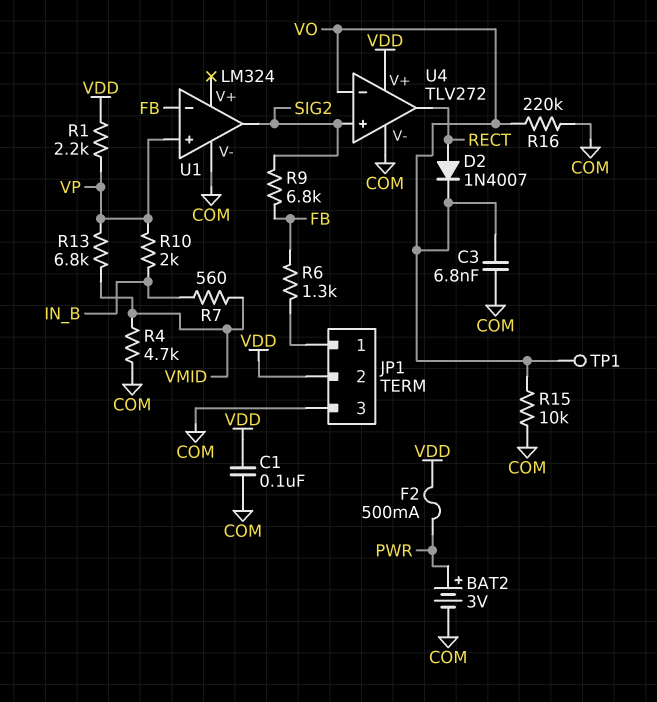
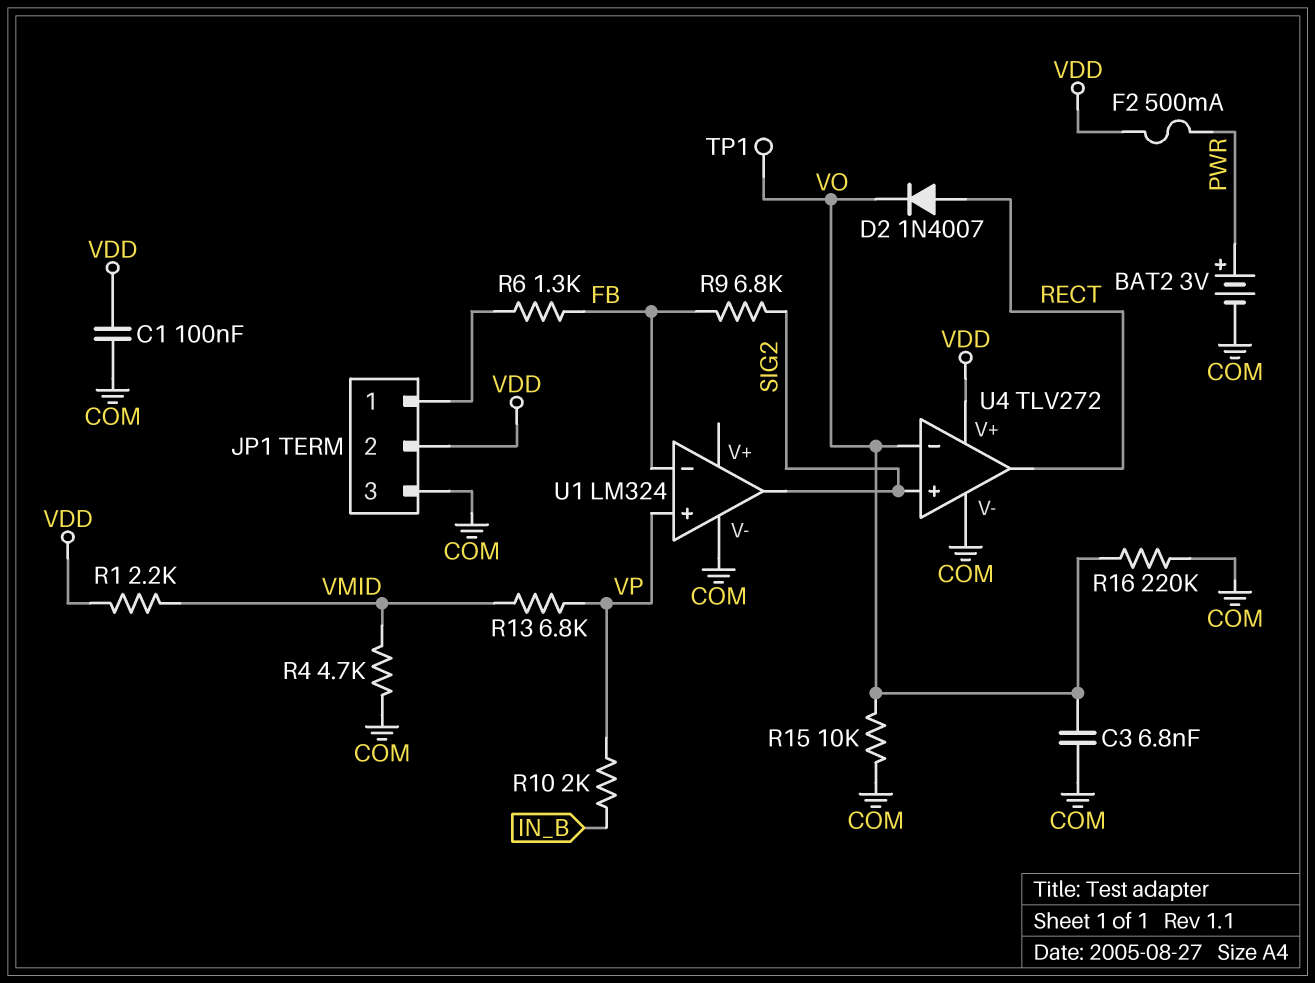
R1: 2.2k (VDD, VP) -> 2.2k (VDD, VMID)
R7: 560 (IN_B, VMID) -> none

